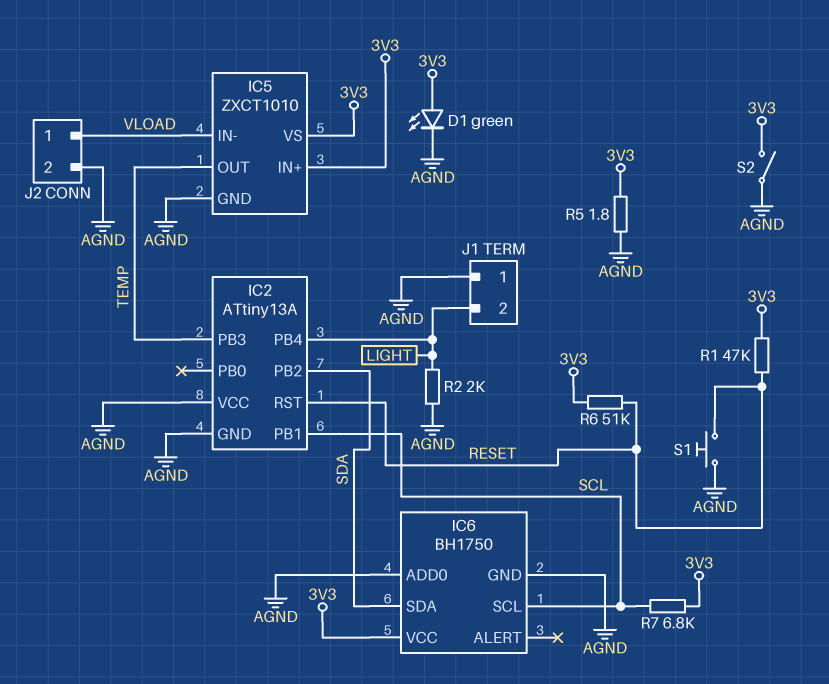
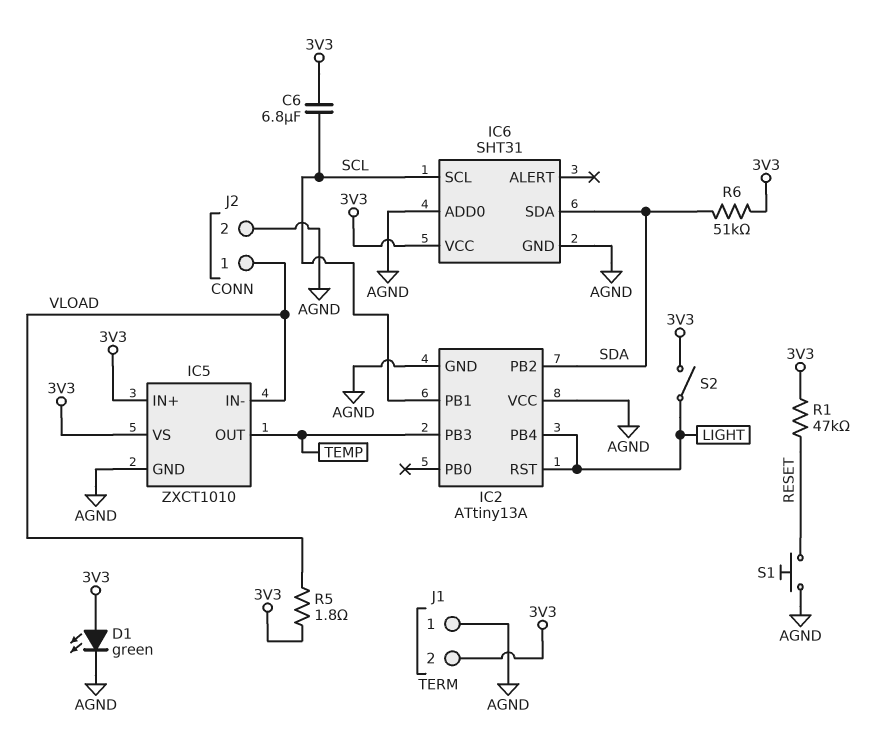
C6: none -> 6.8uF (3V3, SCL)
IC2 pin RST: RESET -> LIGHT
IC6: BH1750 -> SHT31
J1 pin 2: LIGHT -> 3V3
R2: 2k (AGND, LIGHT) -> none
R5: 1.8 (3V3, AGND) -> 1.8 (3V3, VLOAD)
R6: 51k (3V3, RESET) -> 51k (3V3, SDA)
R7: 6.8k (3V3, SCL) -> none
S2: switch (3V3, AGND) -> switch (3V3, LIGHT)

